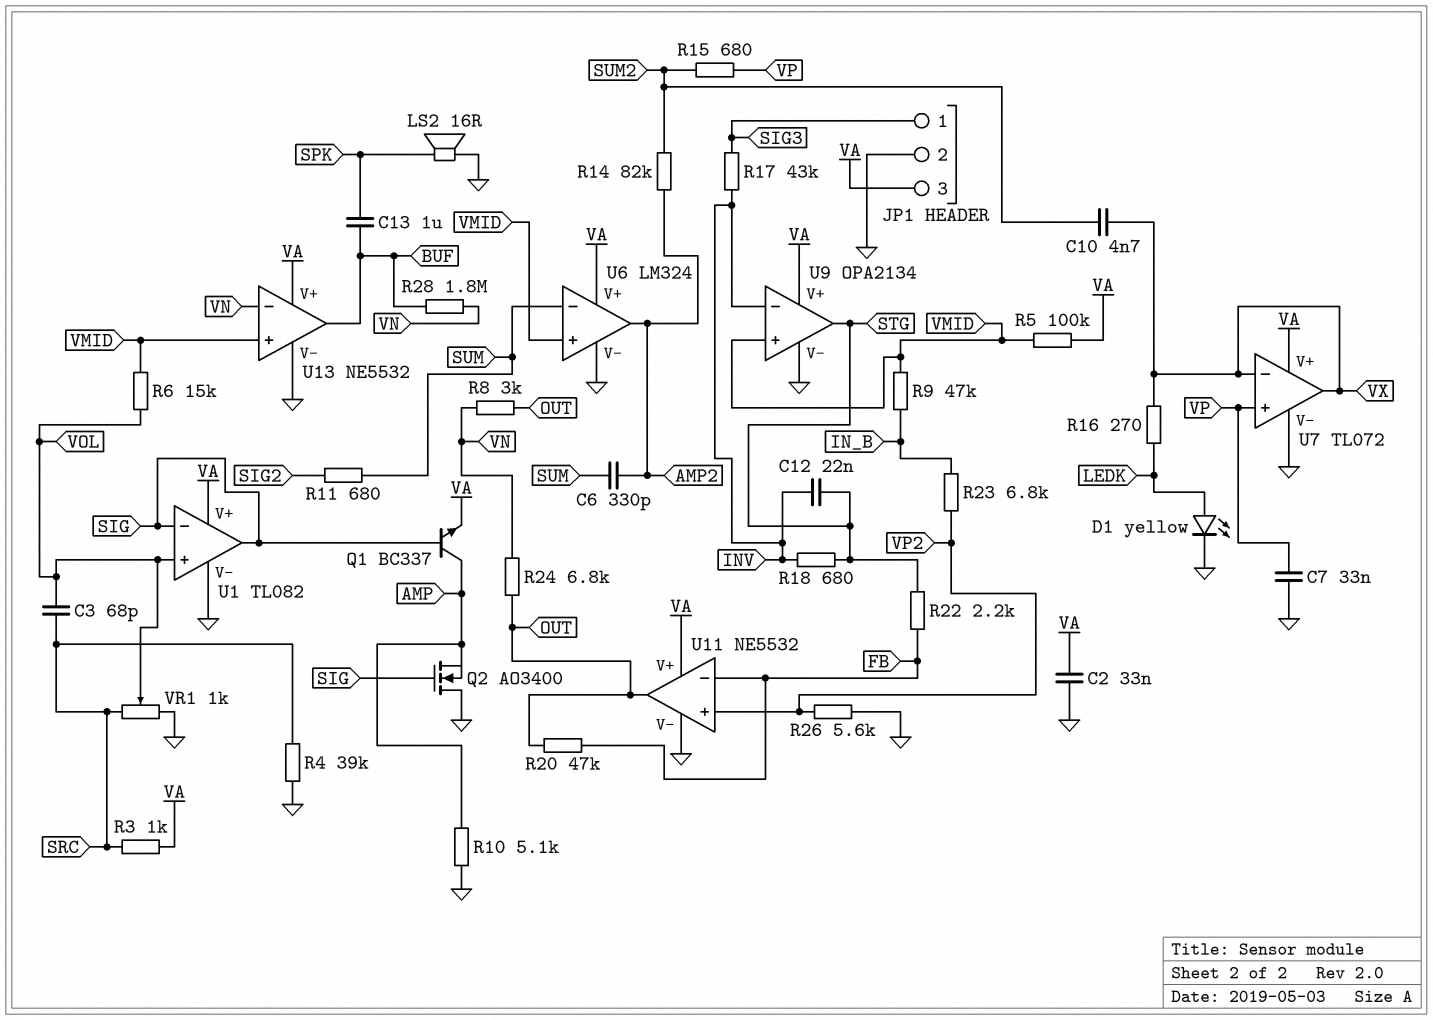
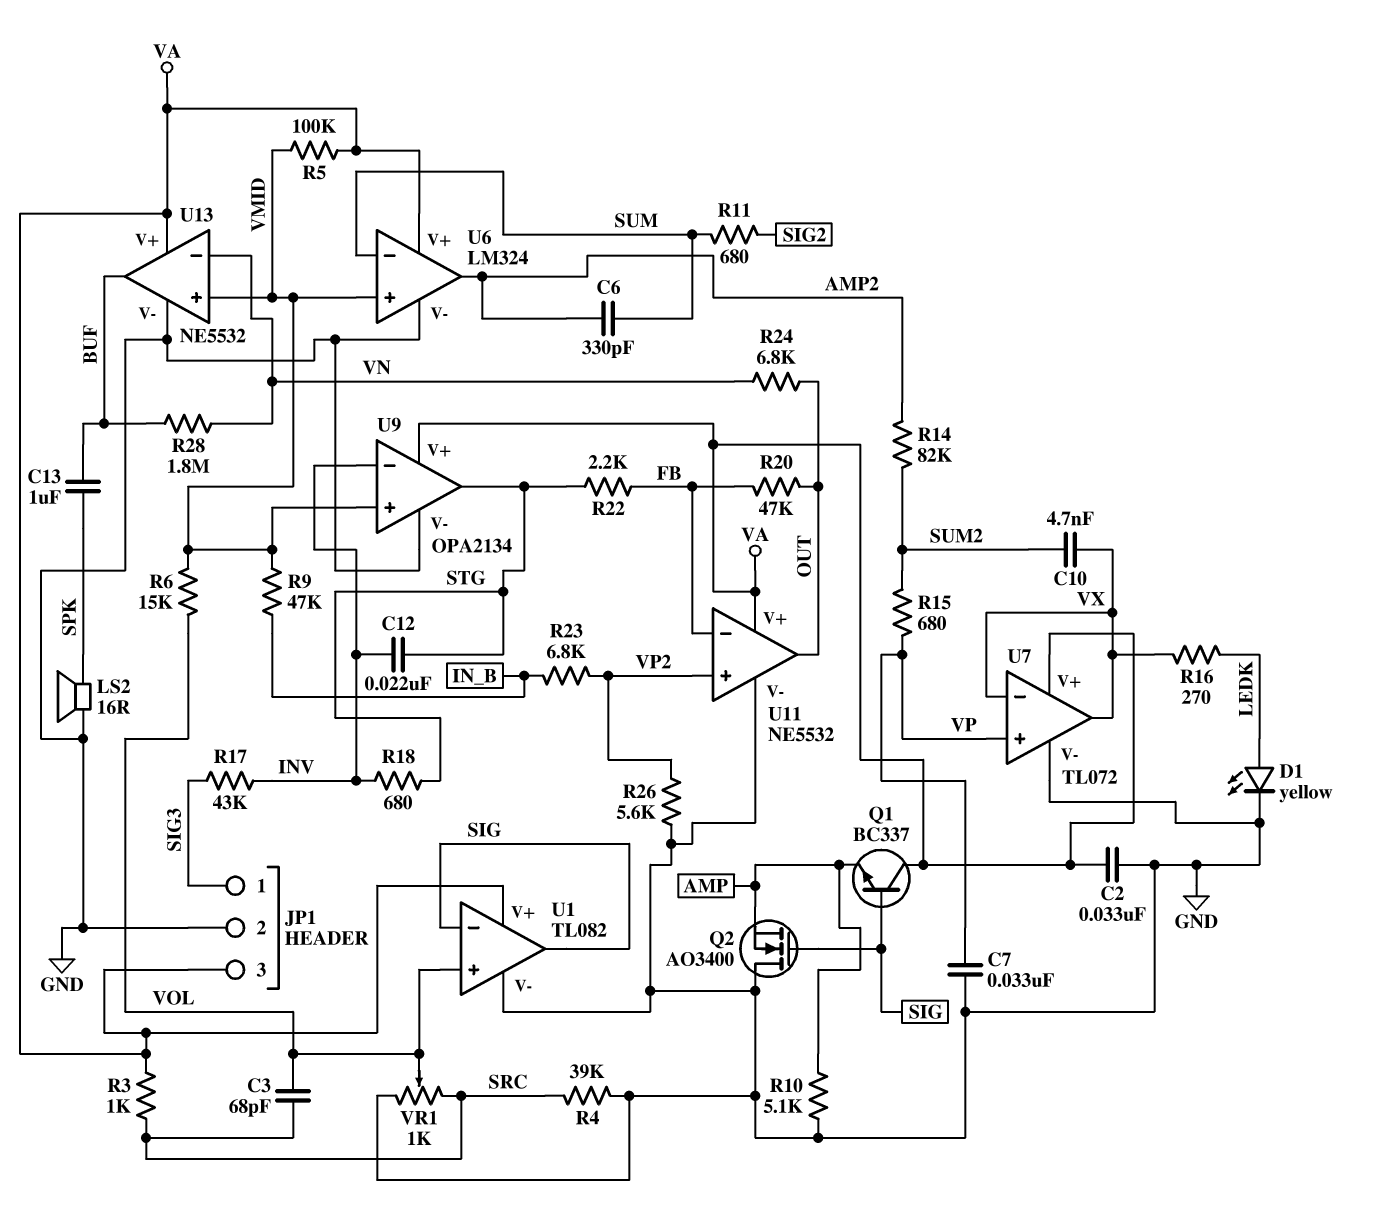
Q1: NPN BC337 (B SIG, C AMP, E VA) -> NPN BC337 (B SIG, C VA, E AMP)
R8: 3k (OUT, VN) -> none

